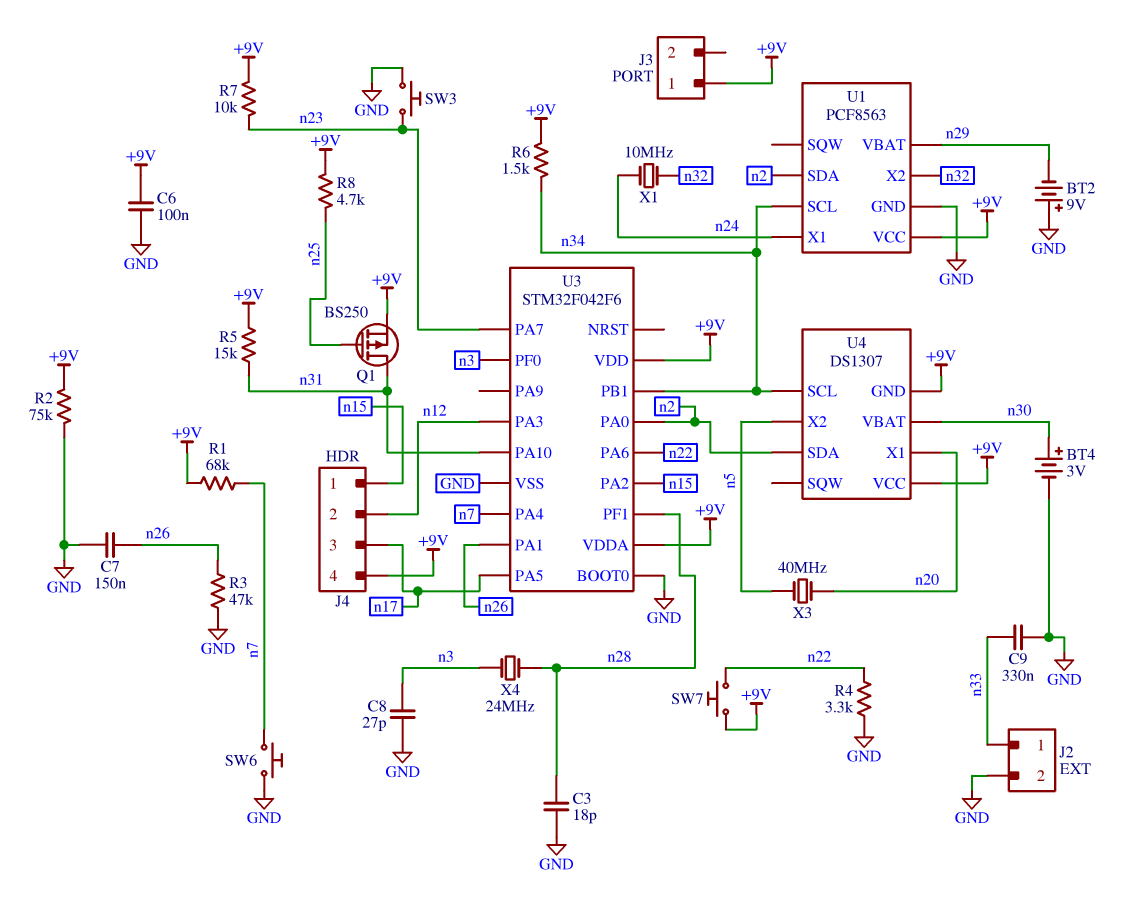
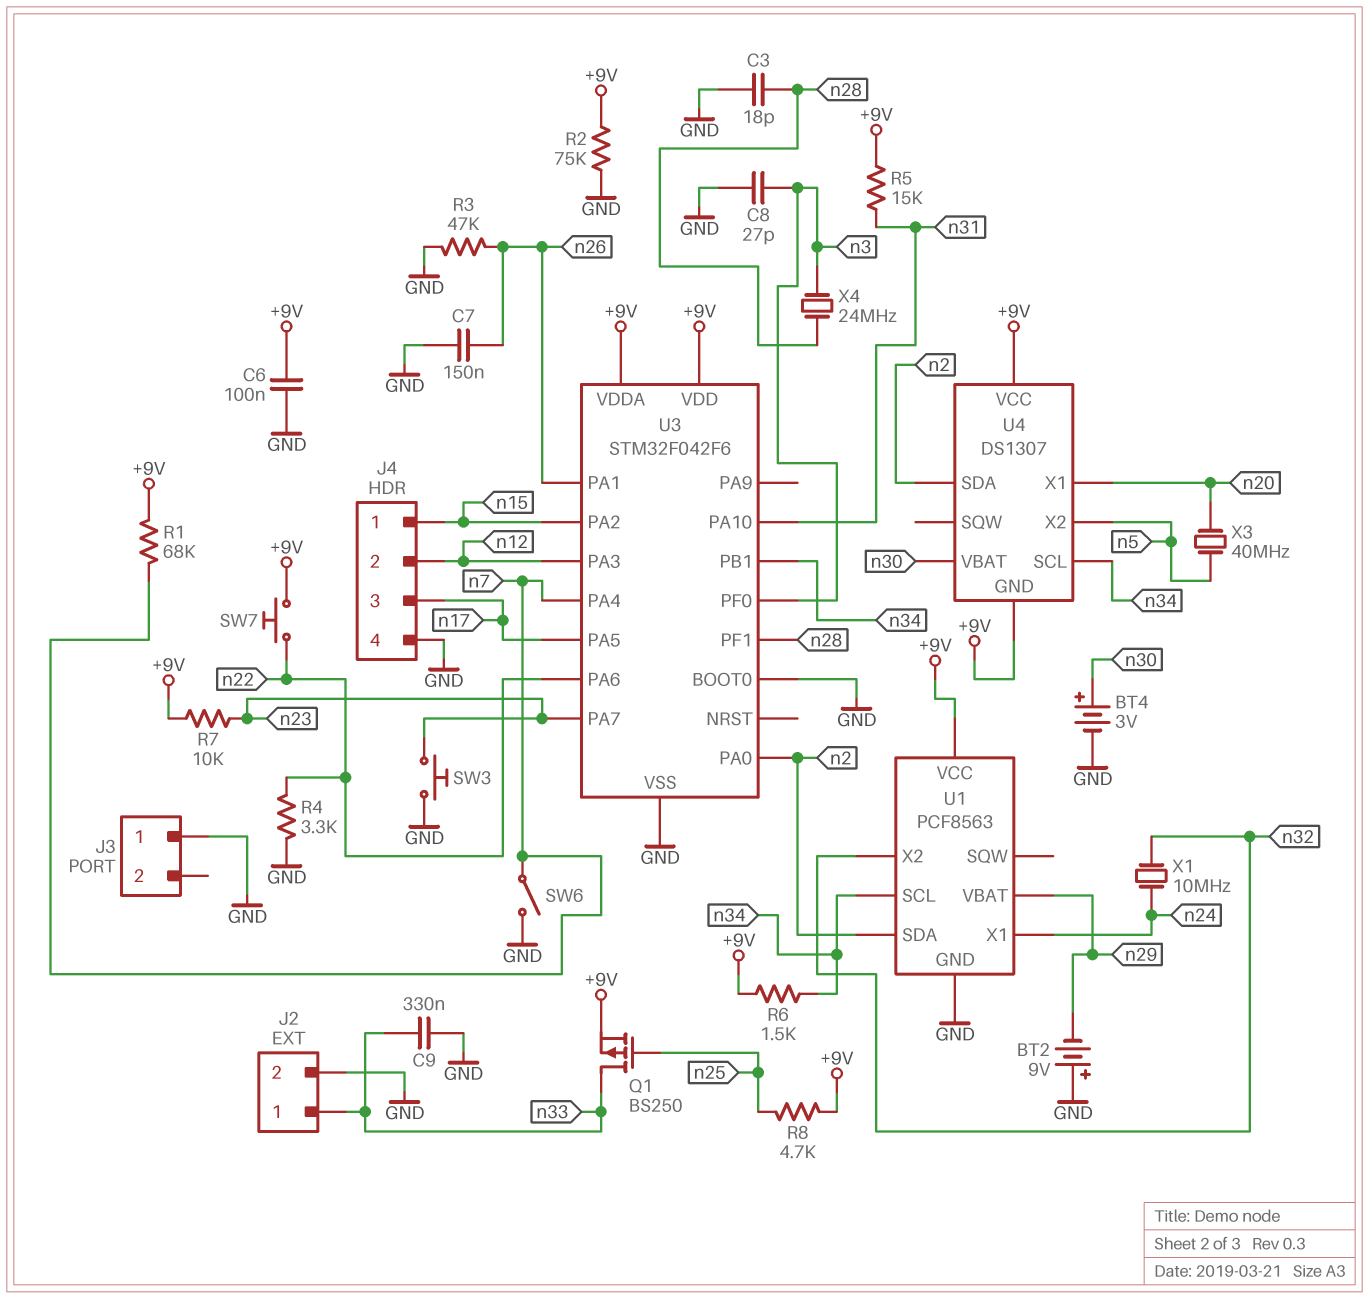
J3 pin 1: +9V -> GND
J4 pin 4: +9V -> GND
Q1: PMOS BS250 (G n25, D n31, S +9V) -> PMOS BS250 (G n25, D n33, S +9V)
SW6: button (GND, n7) -> switch (GND, n7)

